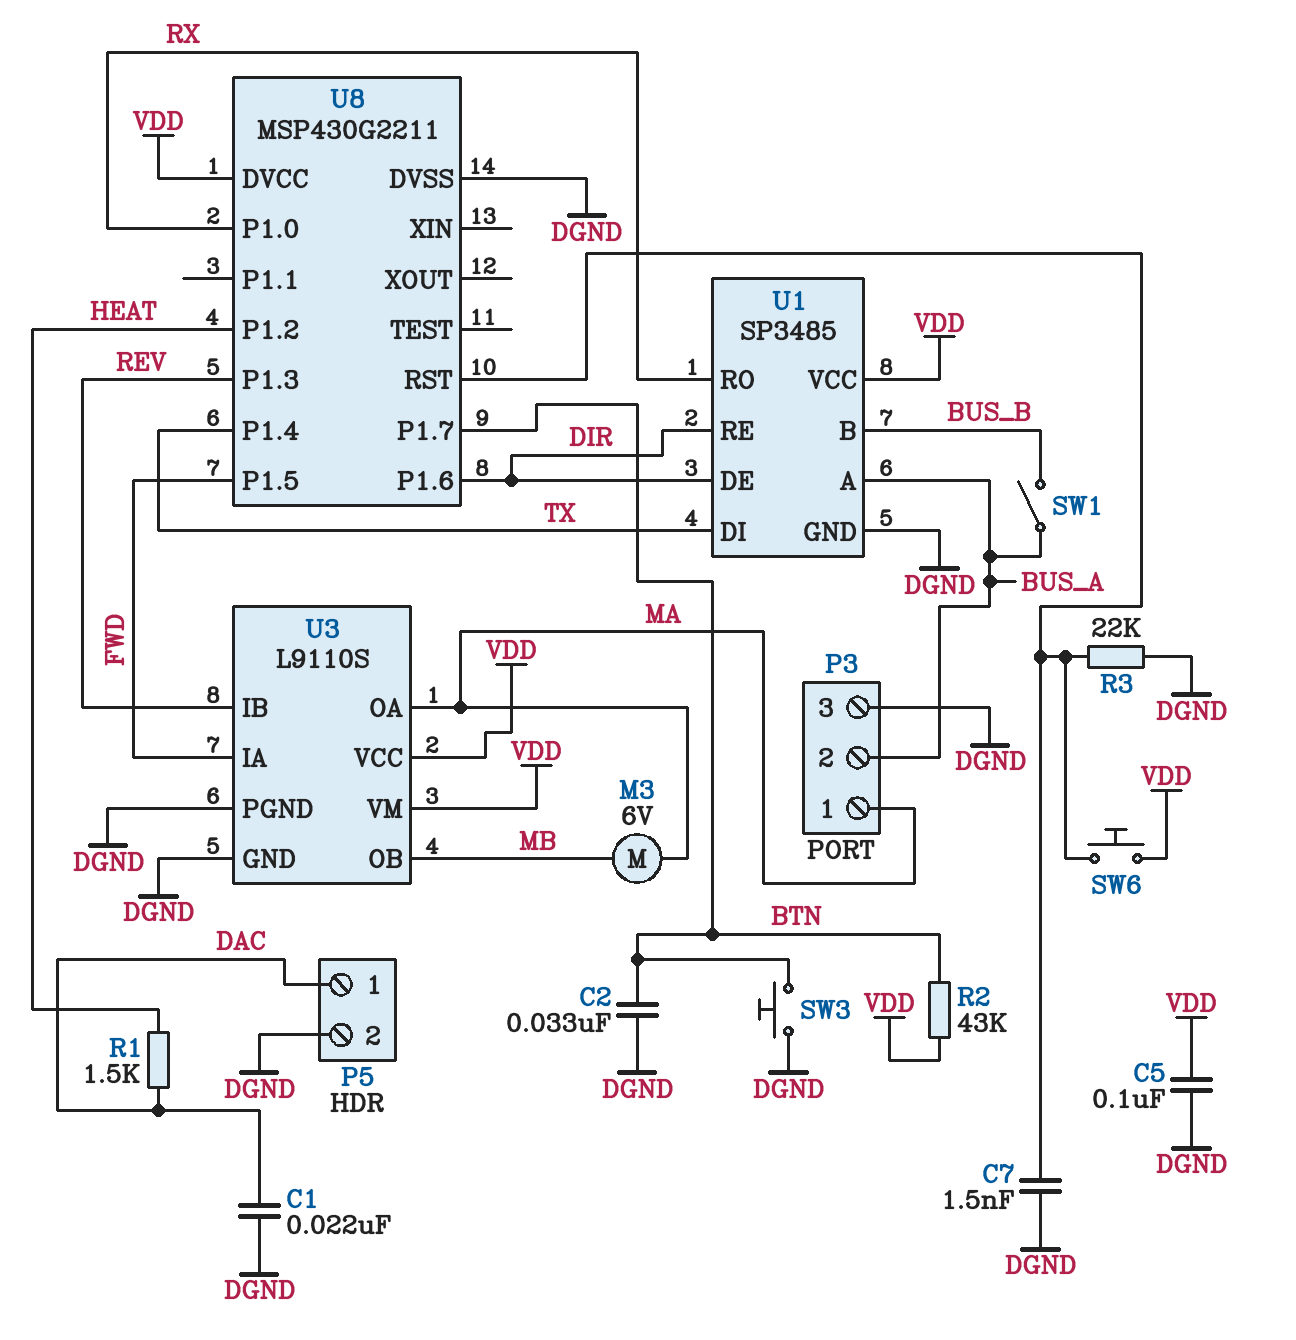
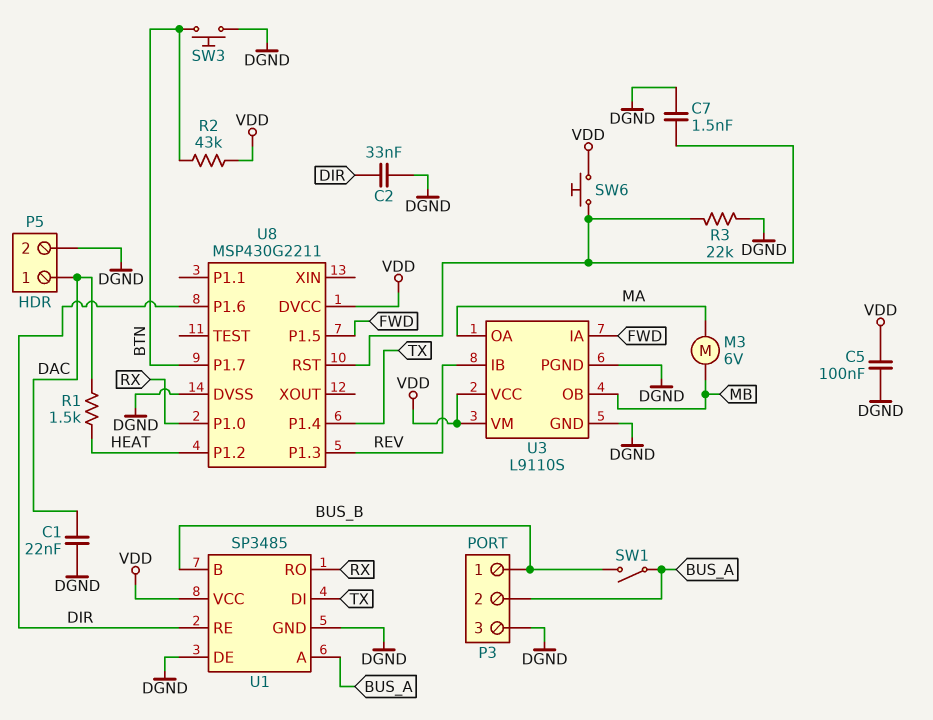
C2: 33nF (BTN, DGND) -> 33nF (DGND, DIR)
P3 pin 1: MA -> BUS_B
U1 pin DE: DIR -> DGND

